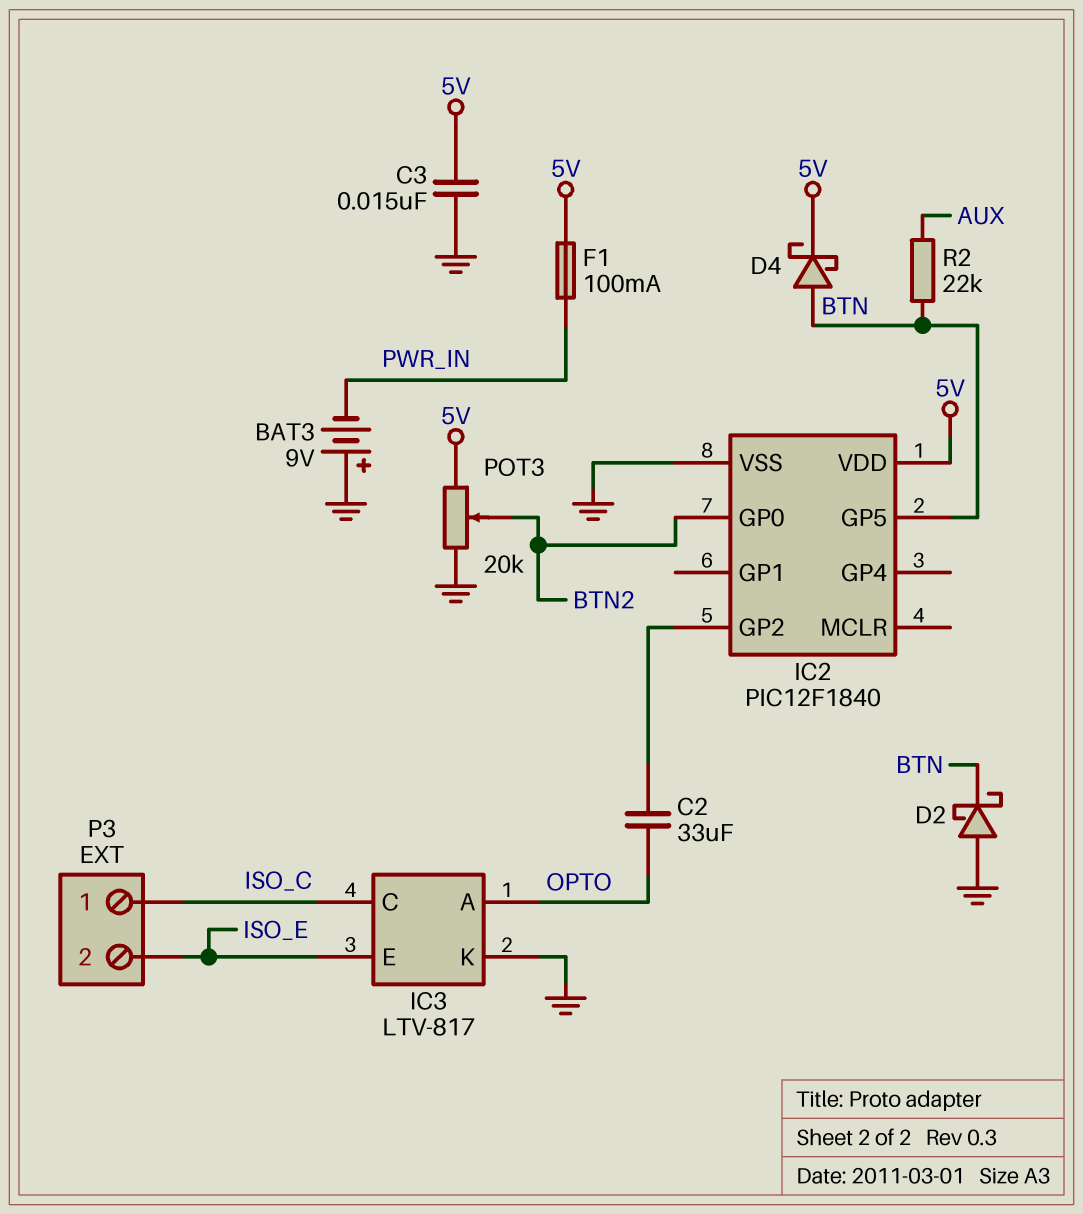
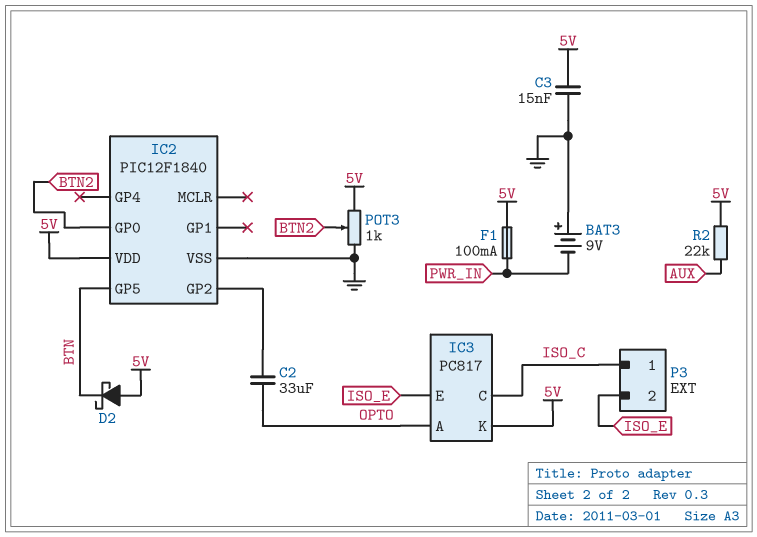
D2: schottky (A GND, K BTN) -> schottky (A 5V, K BTN)
D4: schottky (A BTN, K 5V) -> none
IC3: LTV-817 -> PC817
IC3 pin K: GND -> 5V
POT3: 20k (5V, GND, wiper BTN2) -> 1k (5V, GND, wiper BTN2)
R2: 22k (AUX, BTN) -> 22k (5V, AUX)

